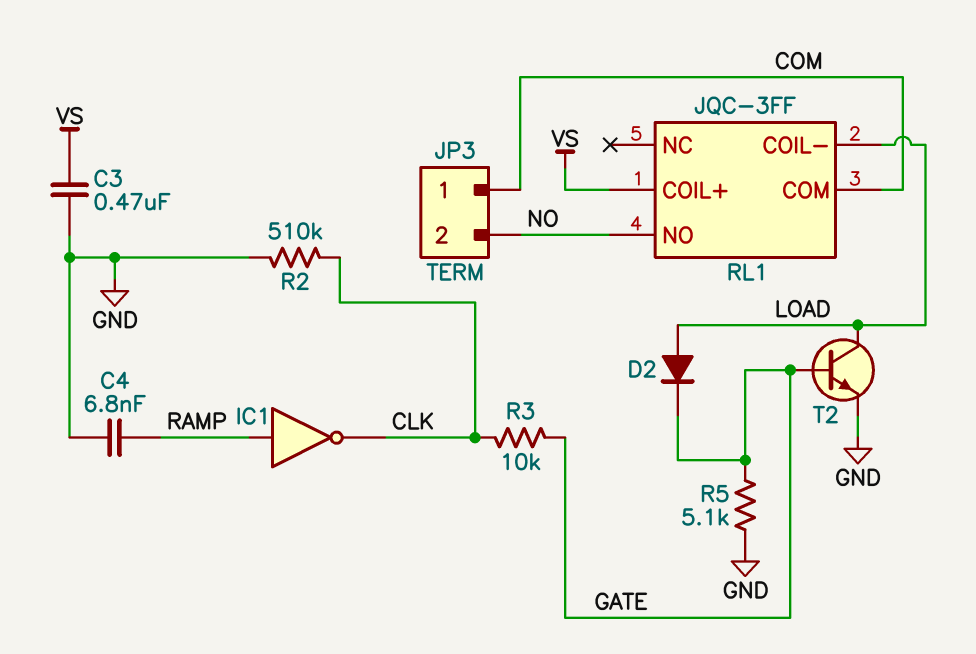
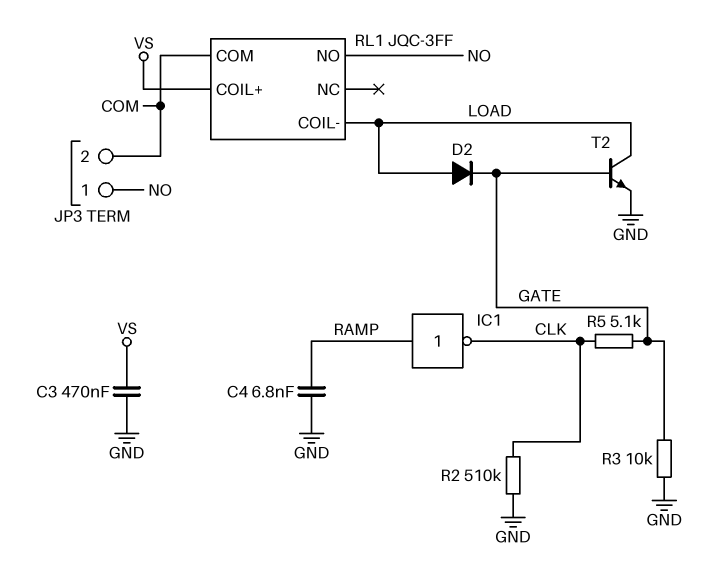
JP3 pin 1: COM -> NO
JP3 pin 2: NO -> COM
R3: 10k (CLK, GATE) -> 10k (GATE, GND)
R5: 5.1k (GATE, GND) -> 5.1k (CLK, GATE)

